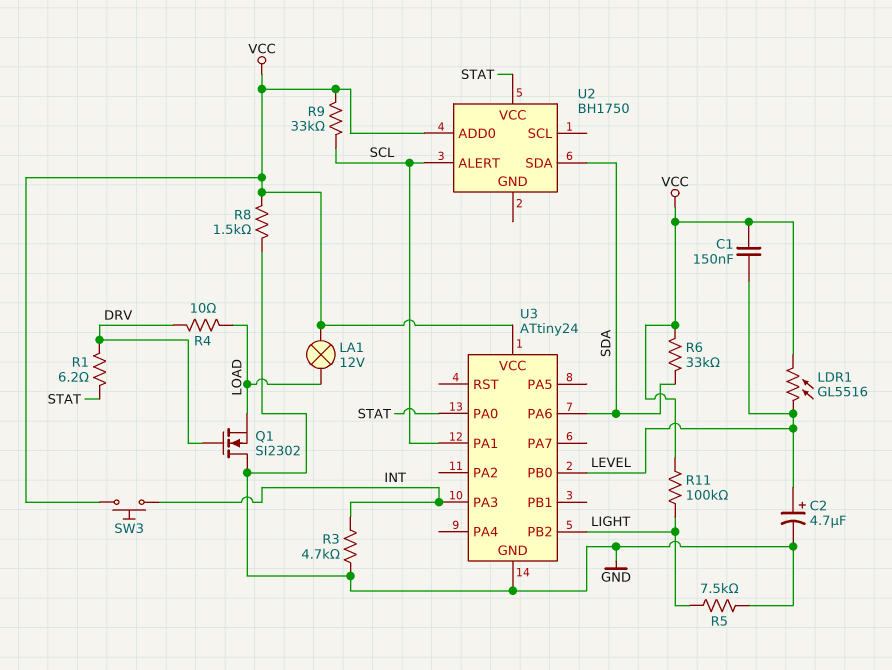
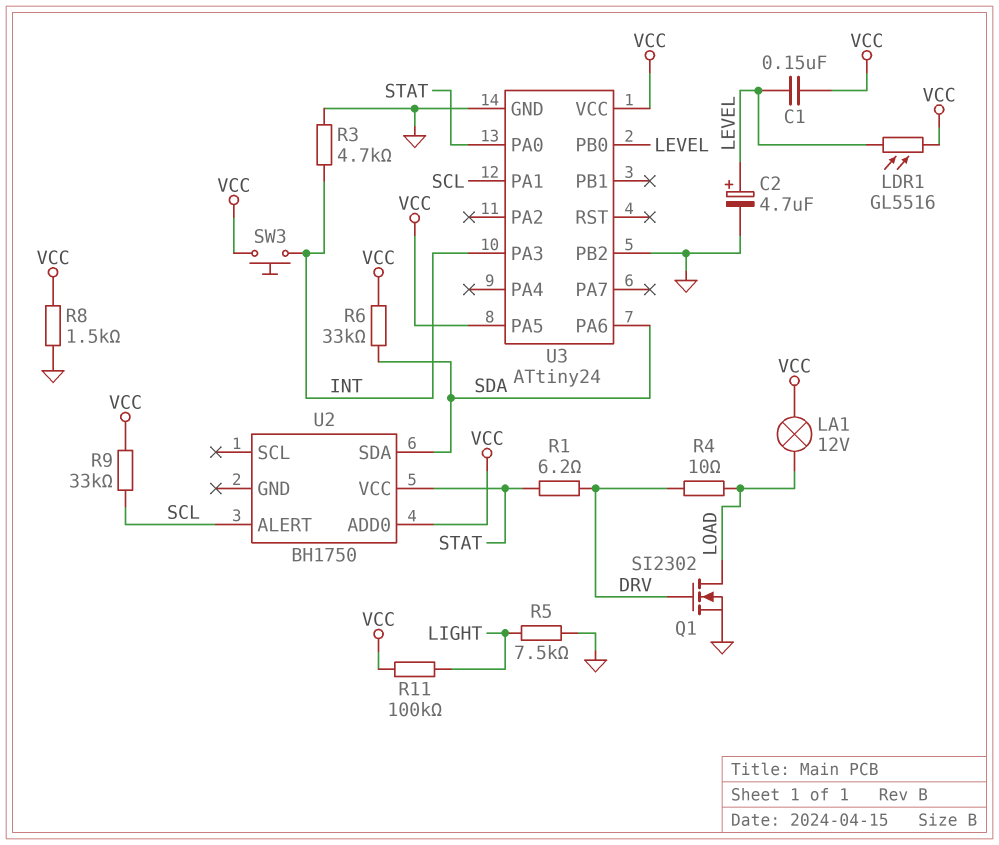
Q1: NMOS SI2302 (G DRV, D GND, S LOAD) -> NMOS SI2302 (G DRV, D LOAD, S GND)
U3 pin PA5: none -> VCC
U3 pin PB2: LIGHT -> GND

